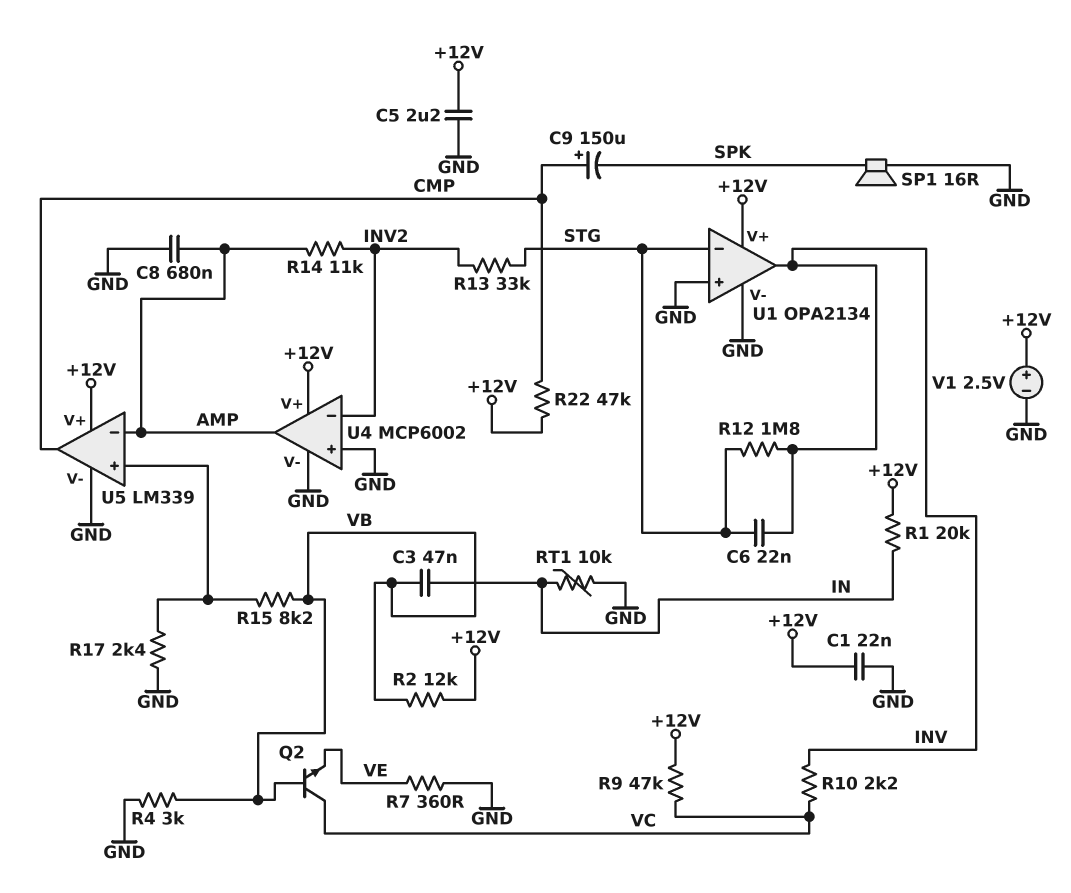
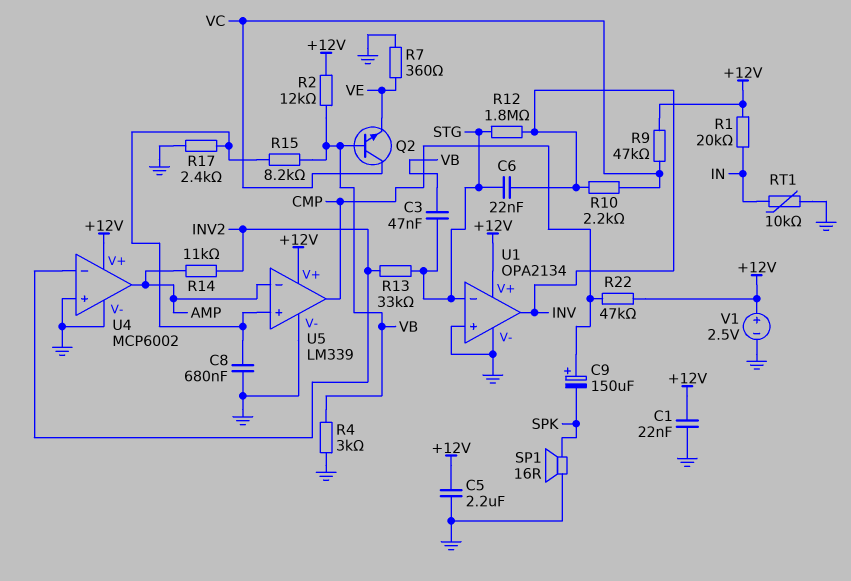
C3: 47nF (IN, VB) -> 47nF (STG, VB)
C8: 680nF (AMP, GND) -> 680nF (GND, U5/in+)

